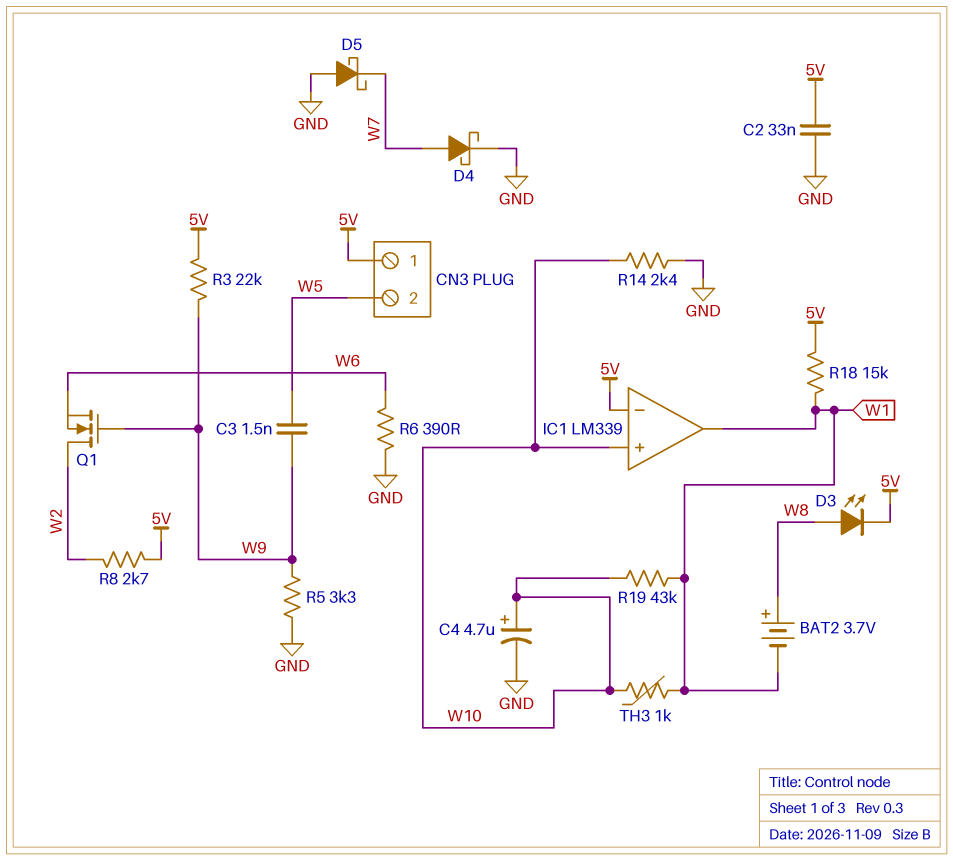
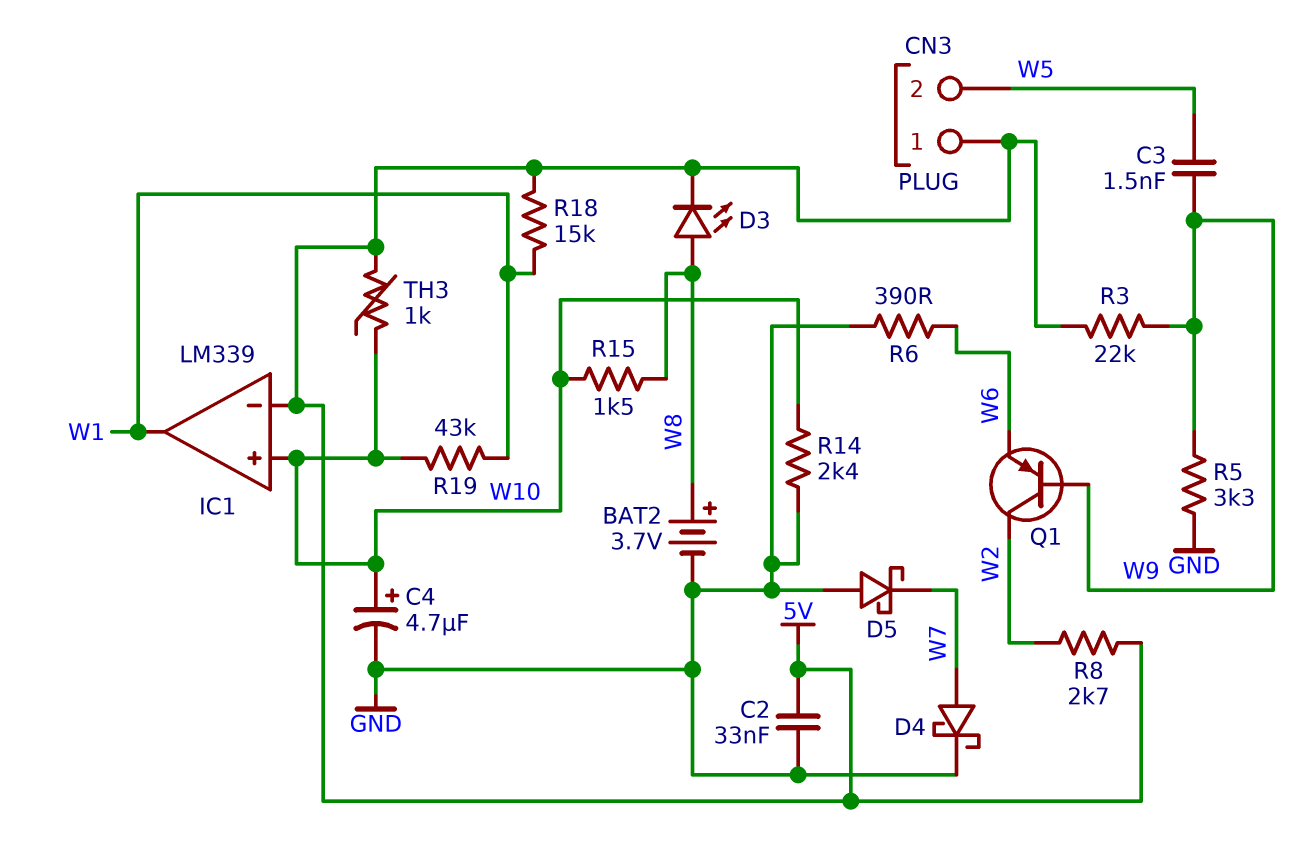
BAT2: 3.7V (plus W8, minus W1) -> 3.7V (plus W8, minus GND)
Q1: NMOS (G W9, D W2, S W6) -> PNP (B W9, C W2, E W6)
R15: none -> 1.5k (W8, W10)
TH3: 1k (W1, W10) -> 1k (5V, W10)

